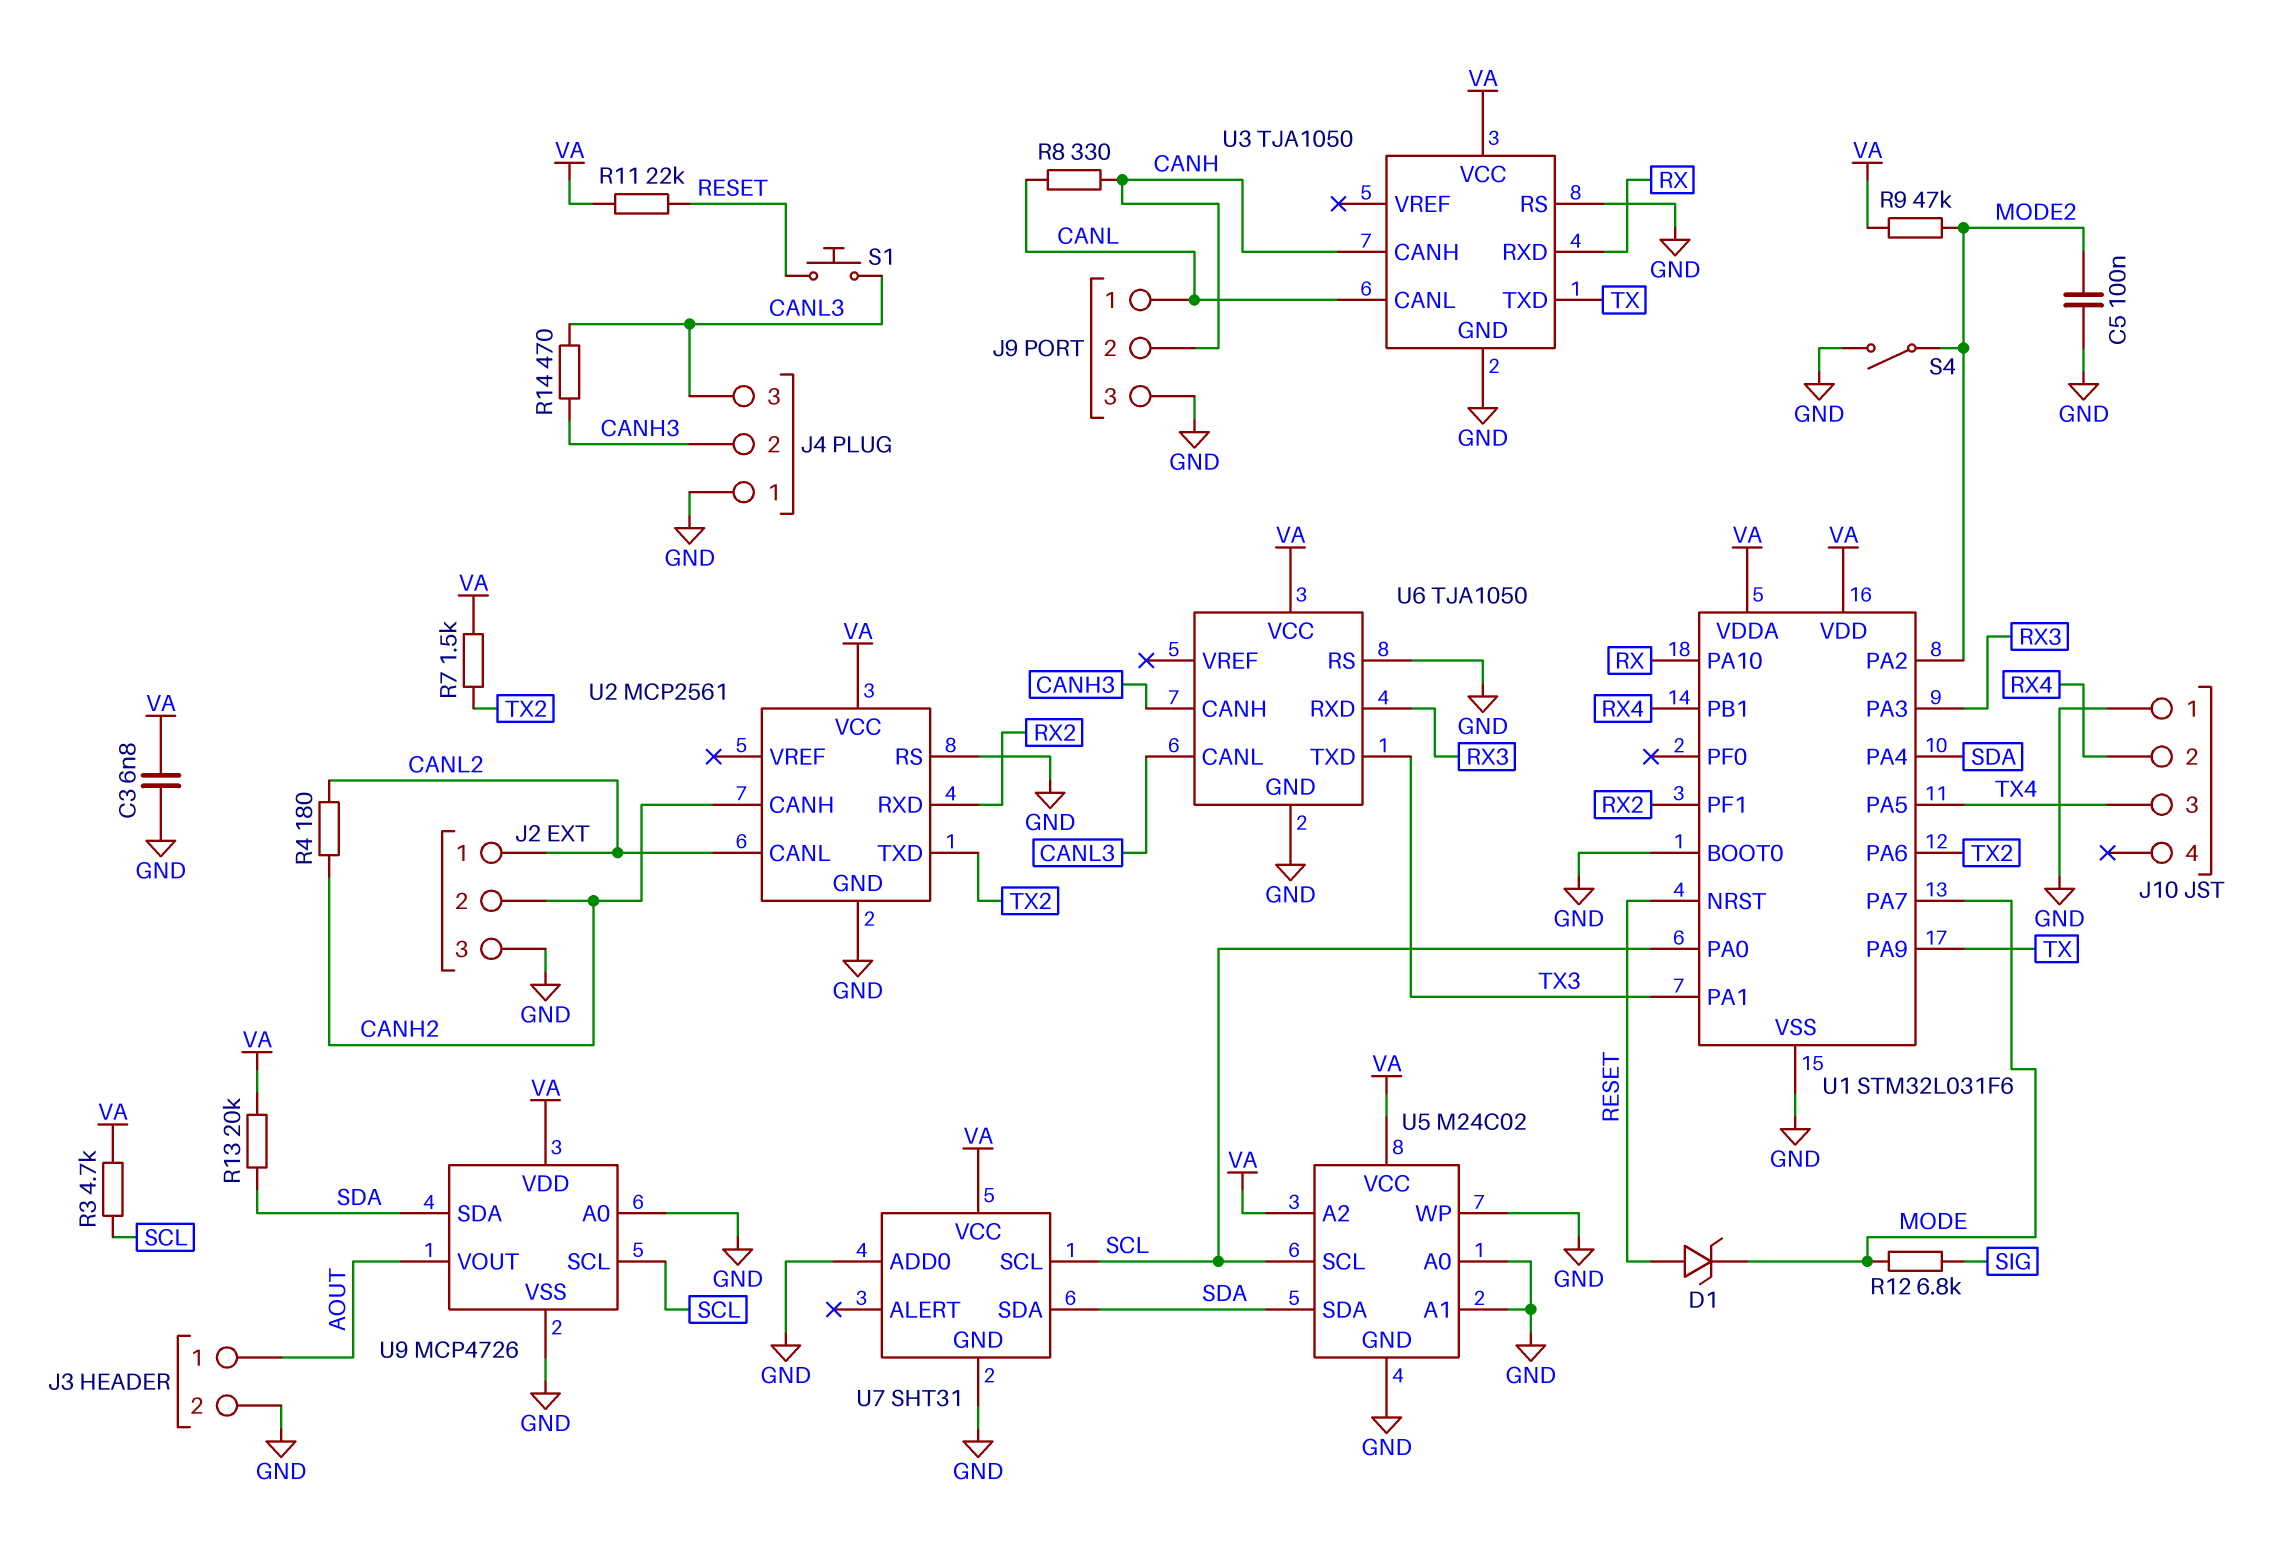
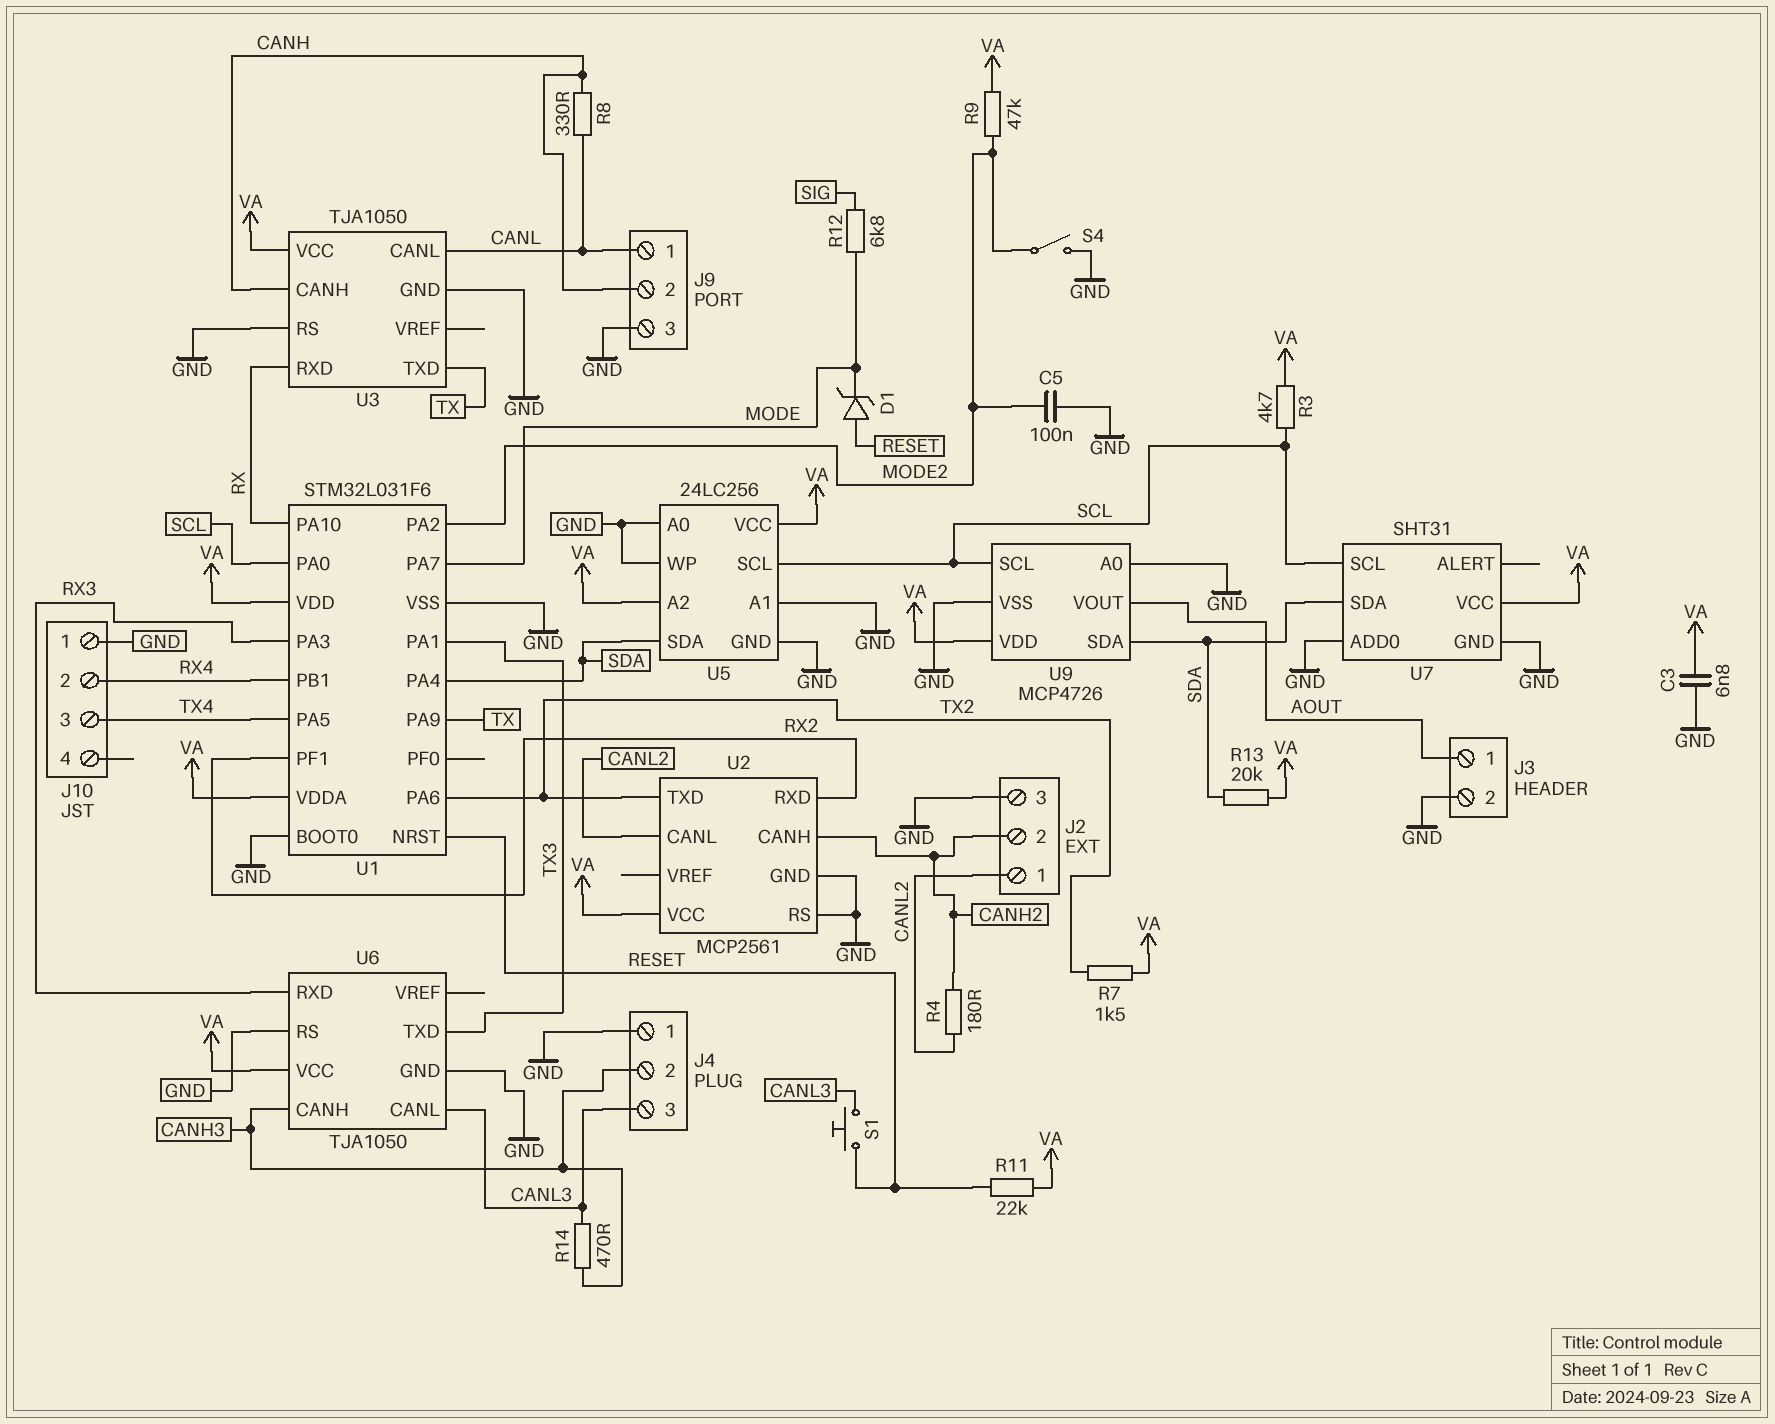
U5: M24C02 -> 24LC256

